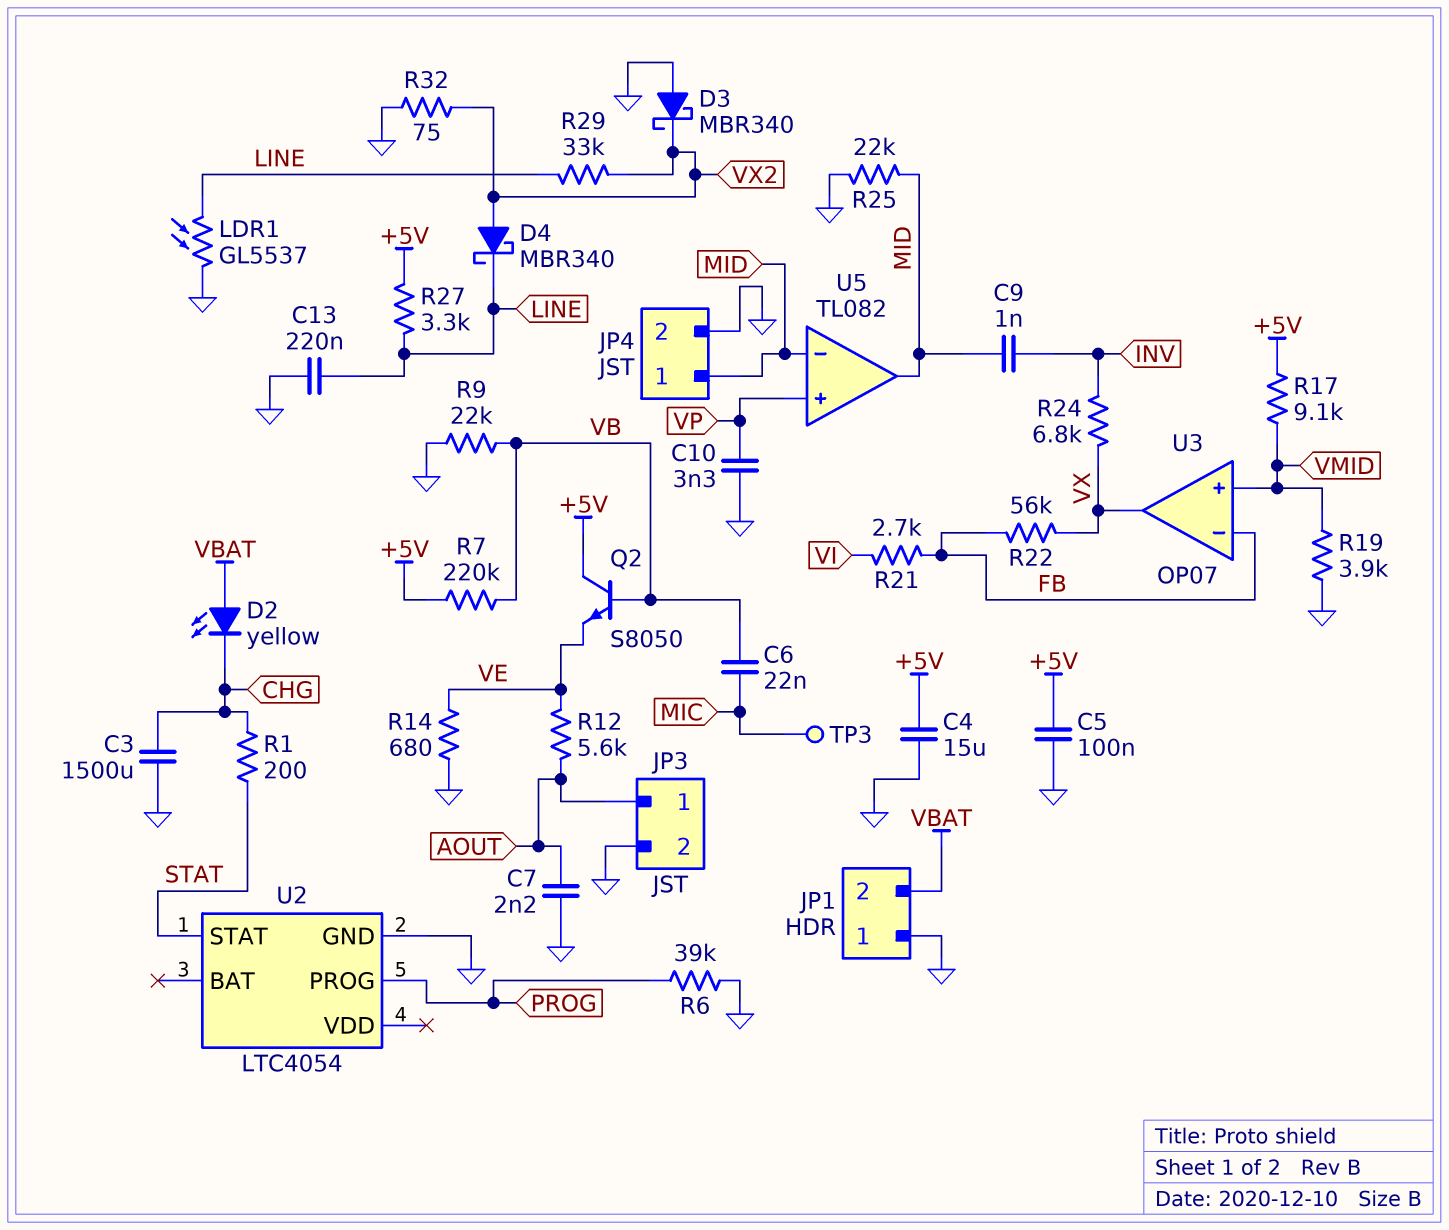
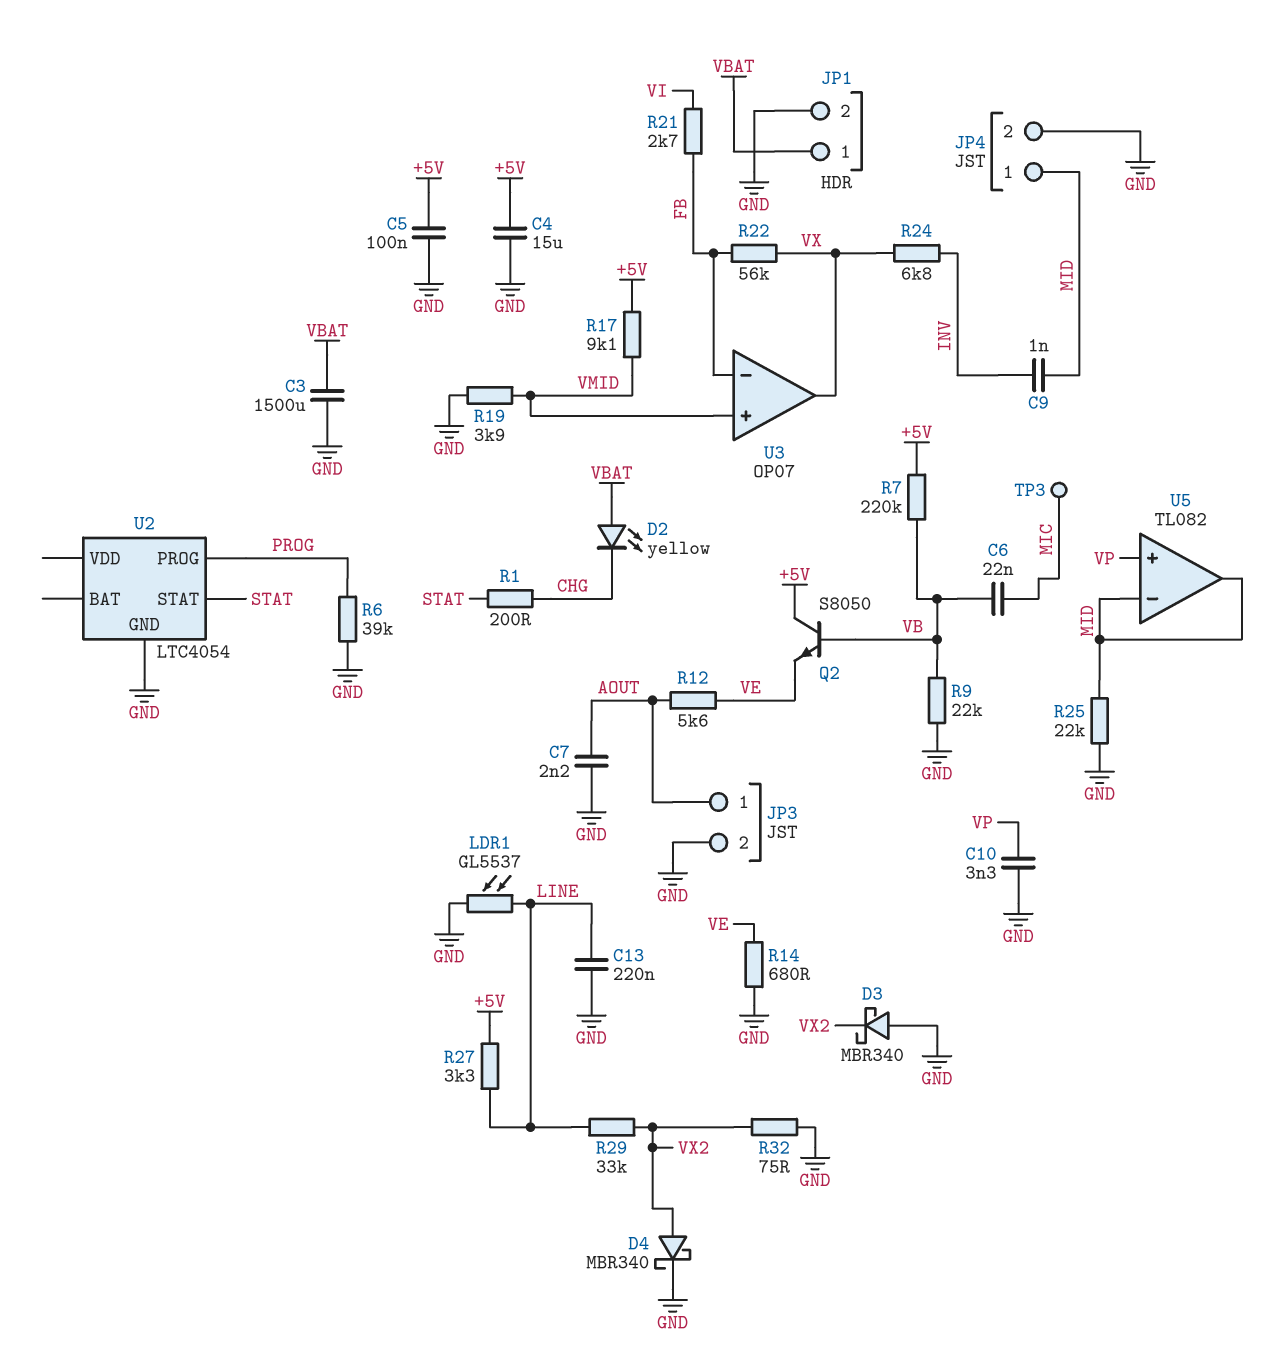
C3: 1500uF (CHG, GND) -> 1500uF (GND, VBAT)
D4: schottky MBR340 (A VX2, K LINE) -> schottky MBR340 (A VX2, K GND)
JP1 pin 1: GND -> VBAT
JP1 pin 2: VBAT -> GND

